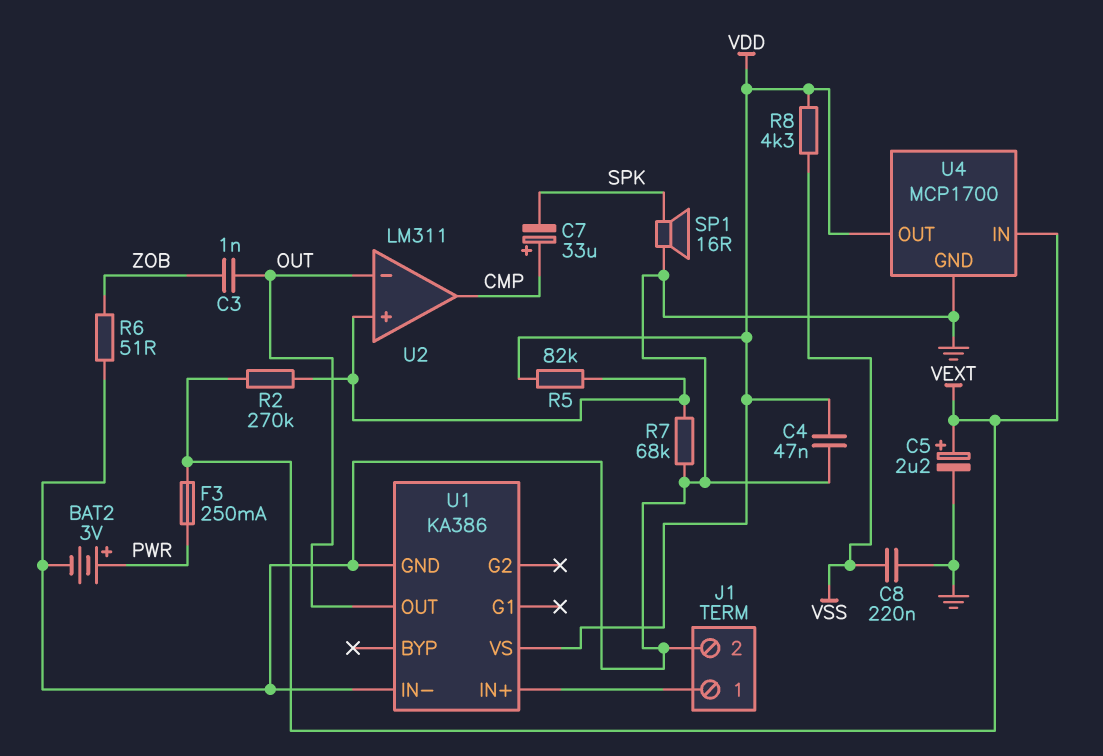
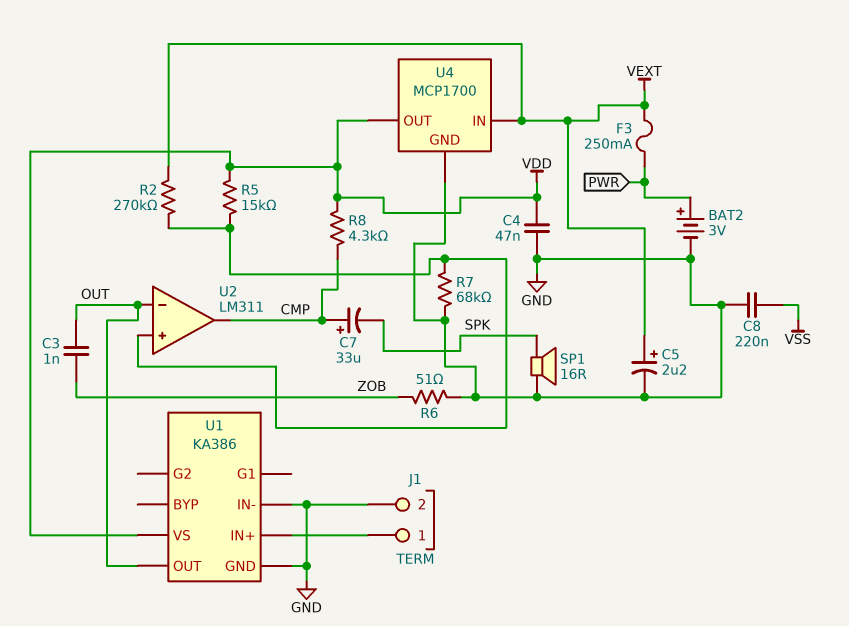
R5: 82k (U2/in+, VDD) -> 15k (U2/in+, VDD)
R8: 4.3k (VDD, VSS) -> 4.3k (CMP, VDD)

